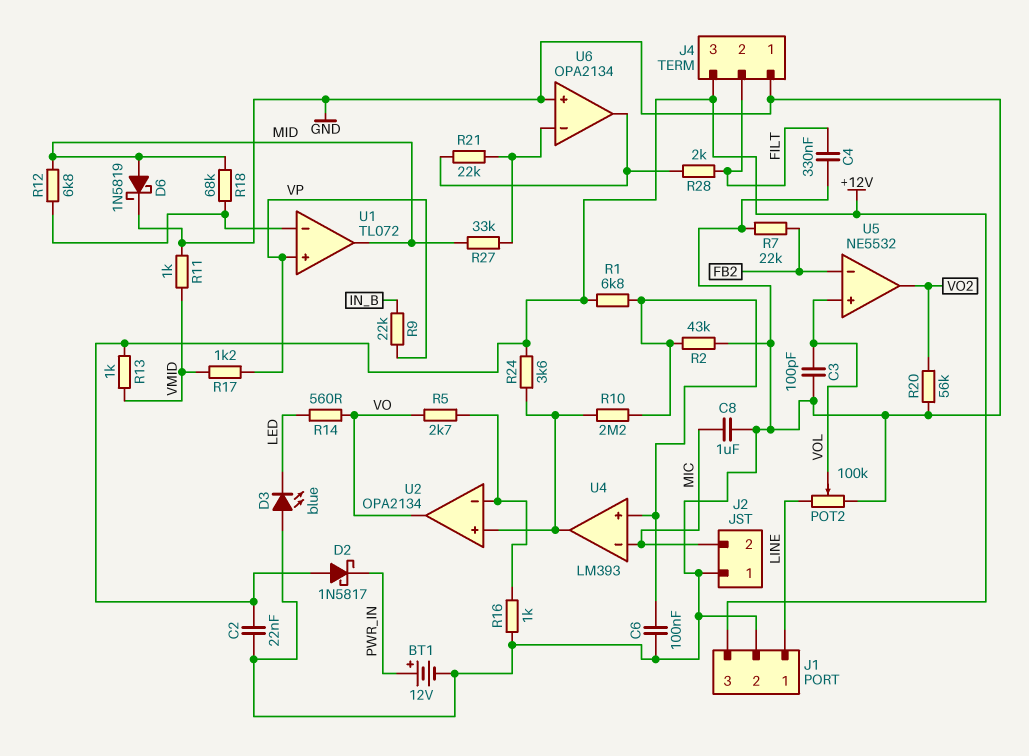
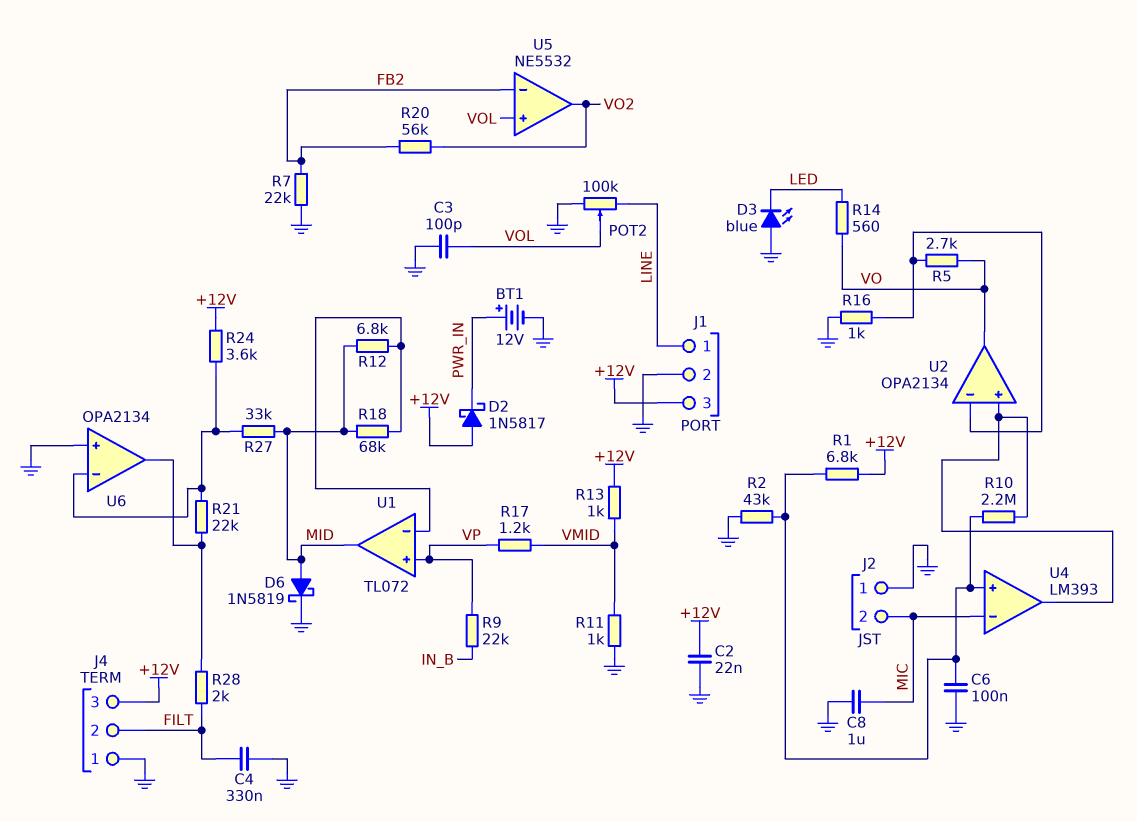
R20: 56k (GND, VO2) -> 56k (FB2, VO2)
R24: 3.6k (+12V, U2/in+) -> 3.6k (+12V, U6/in-)

